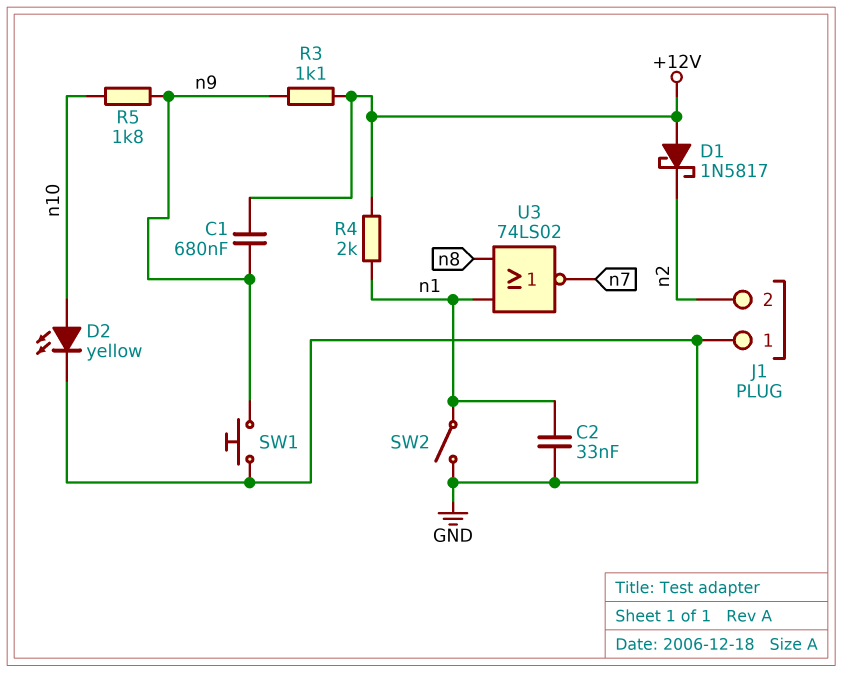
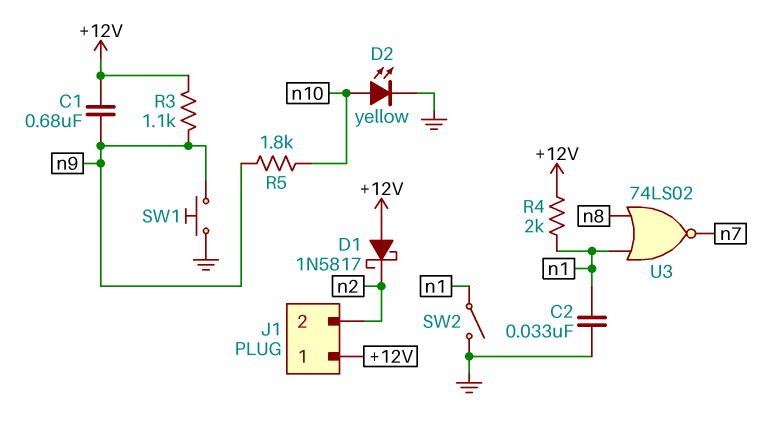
J1 pin 1: GND -> +12V

